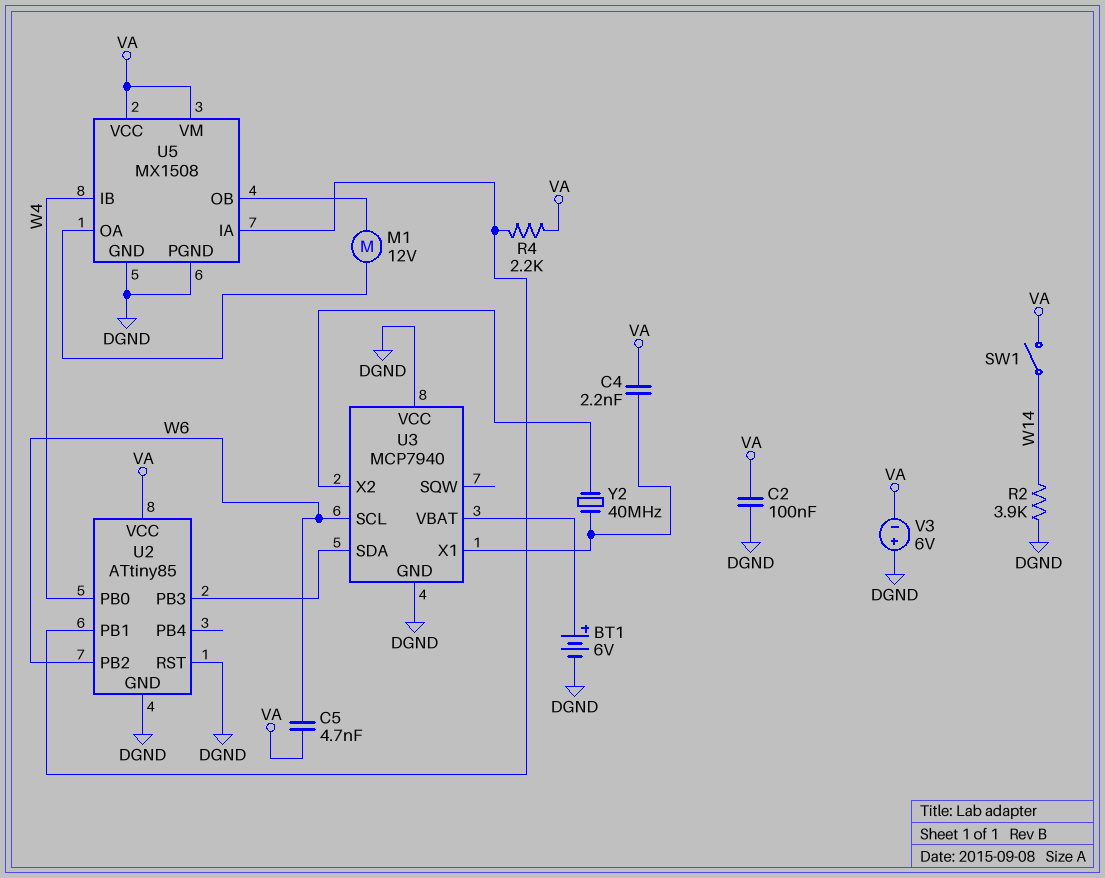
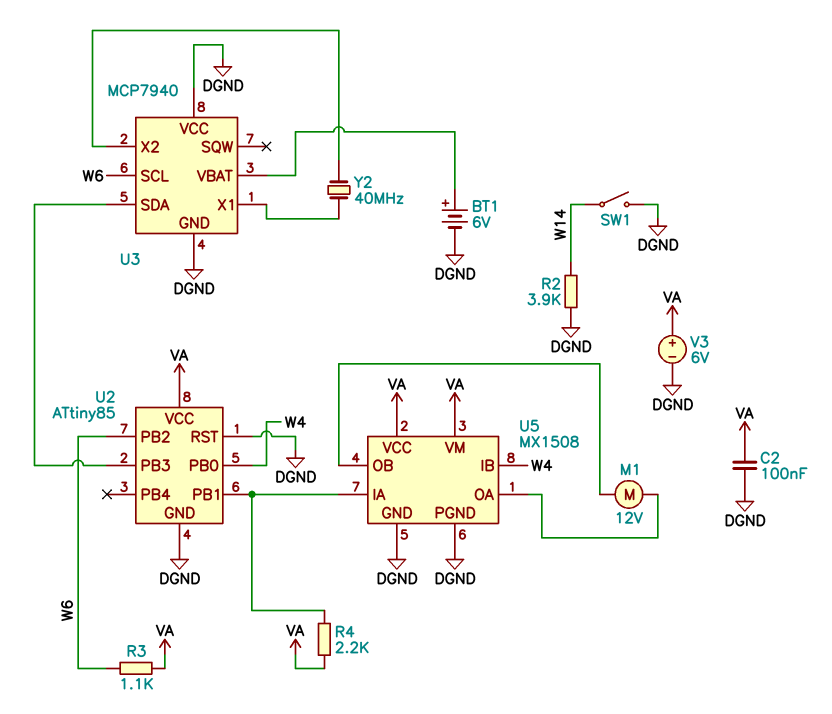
C4: 2.2nF (U3/X1, VA) -> none
C5: 4.7nF (VA, W6) -> none
R3: none -> 1.1k (VA, W6)
SW1: switch (VA, W14) -> switch (DGND, W14)
V3: 6V (plus DGND, minus VA) -> 6V (plus VA, minus DGND)

